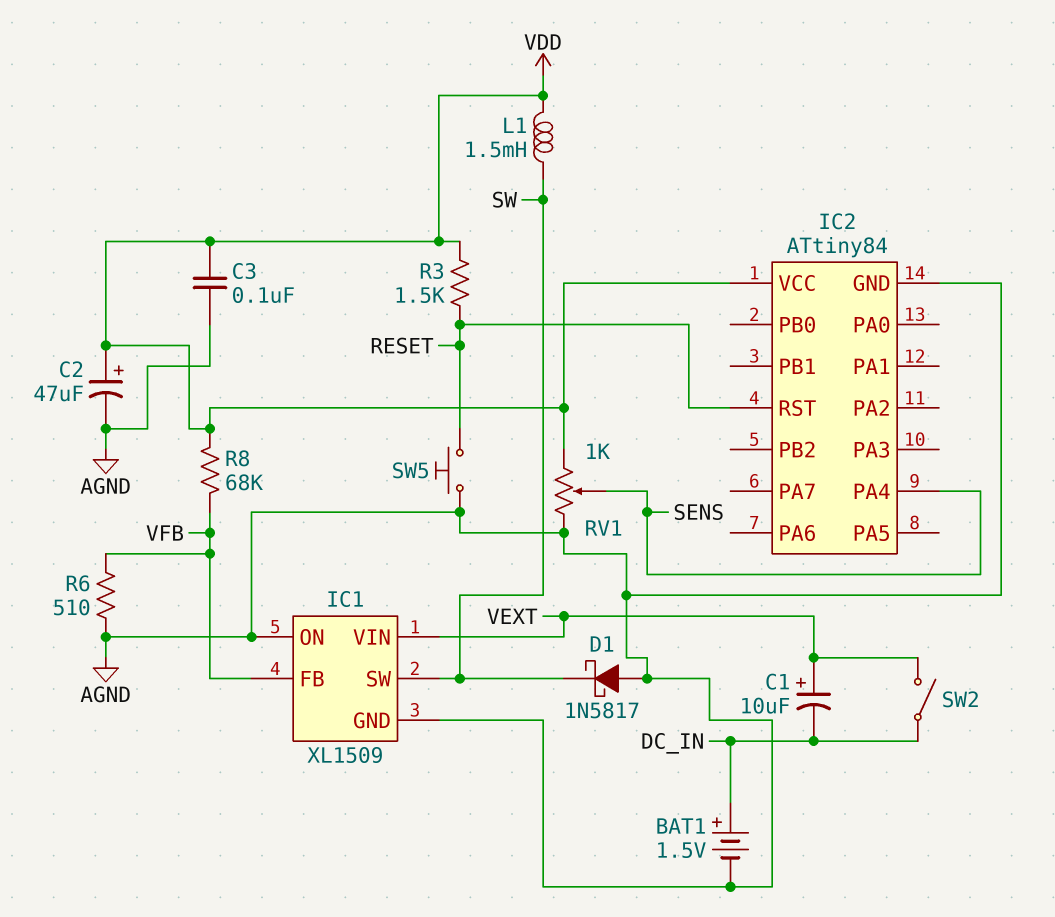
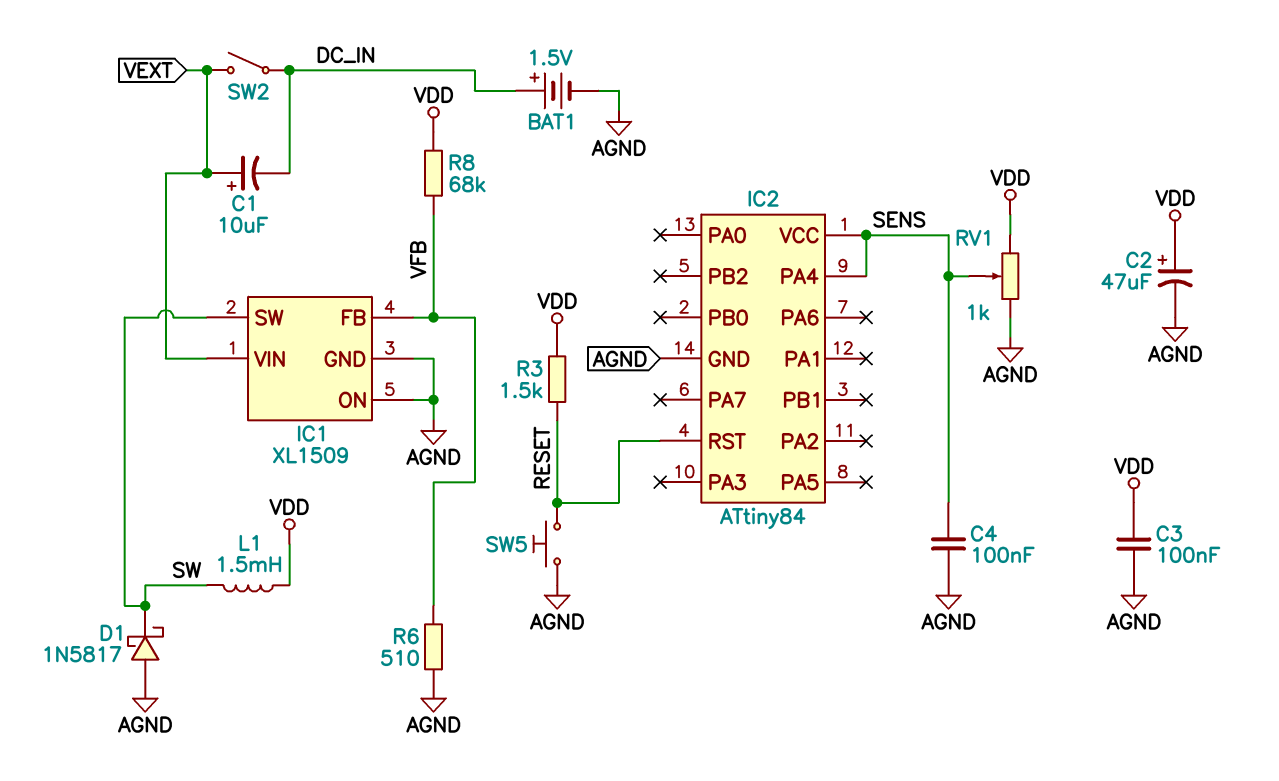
C4: none -> 100nF (AGND, SENS)
IC2 pin VCC: VDD -> SENS

